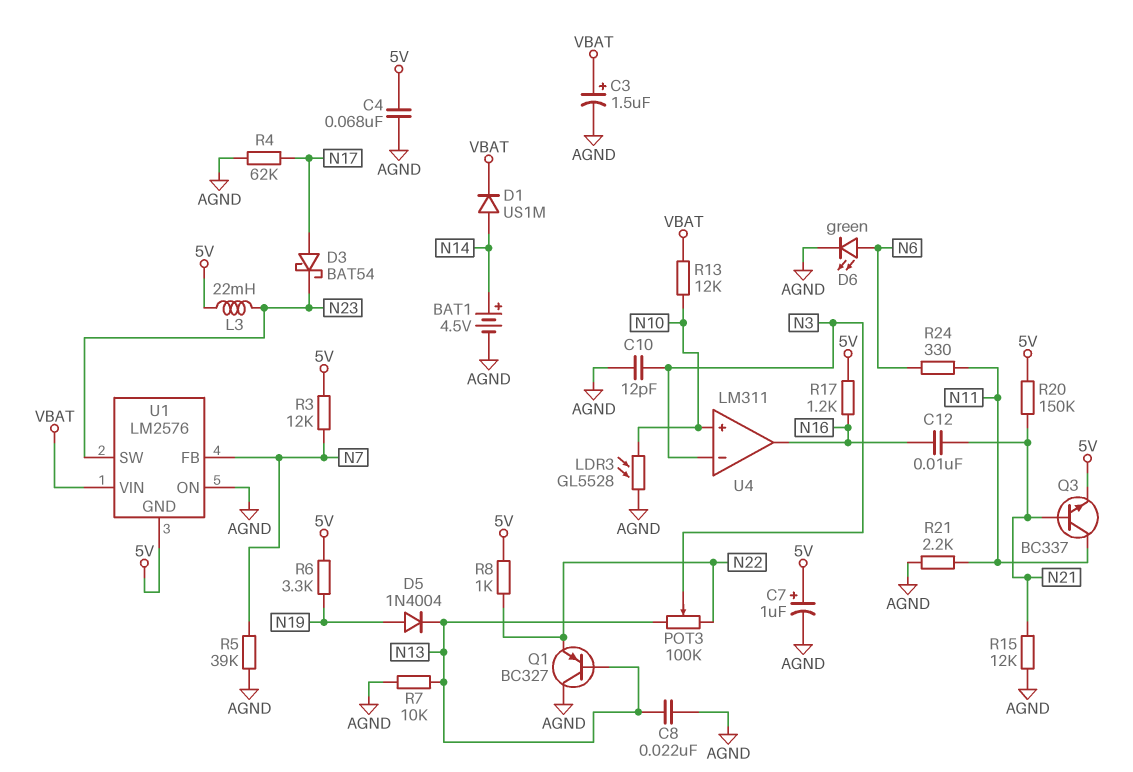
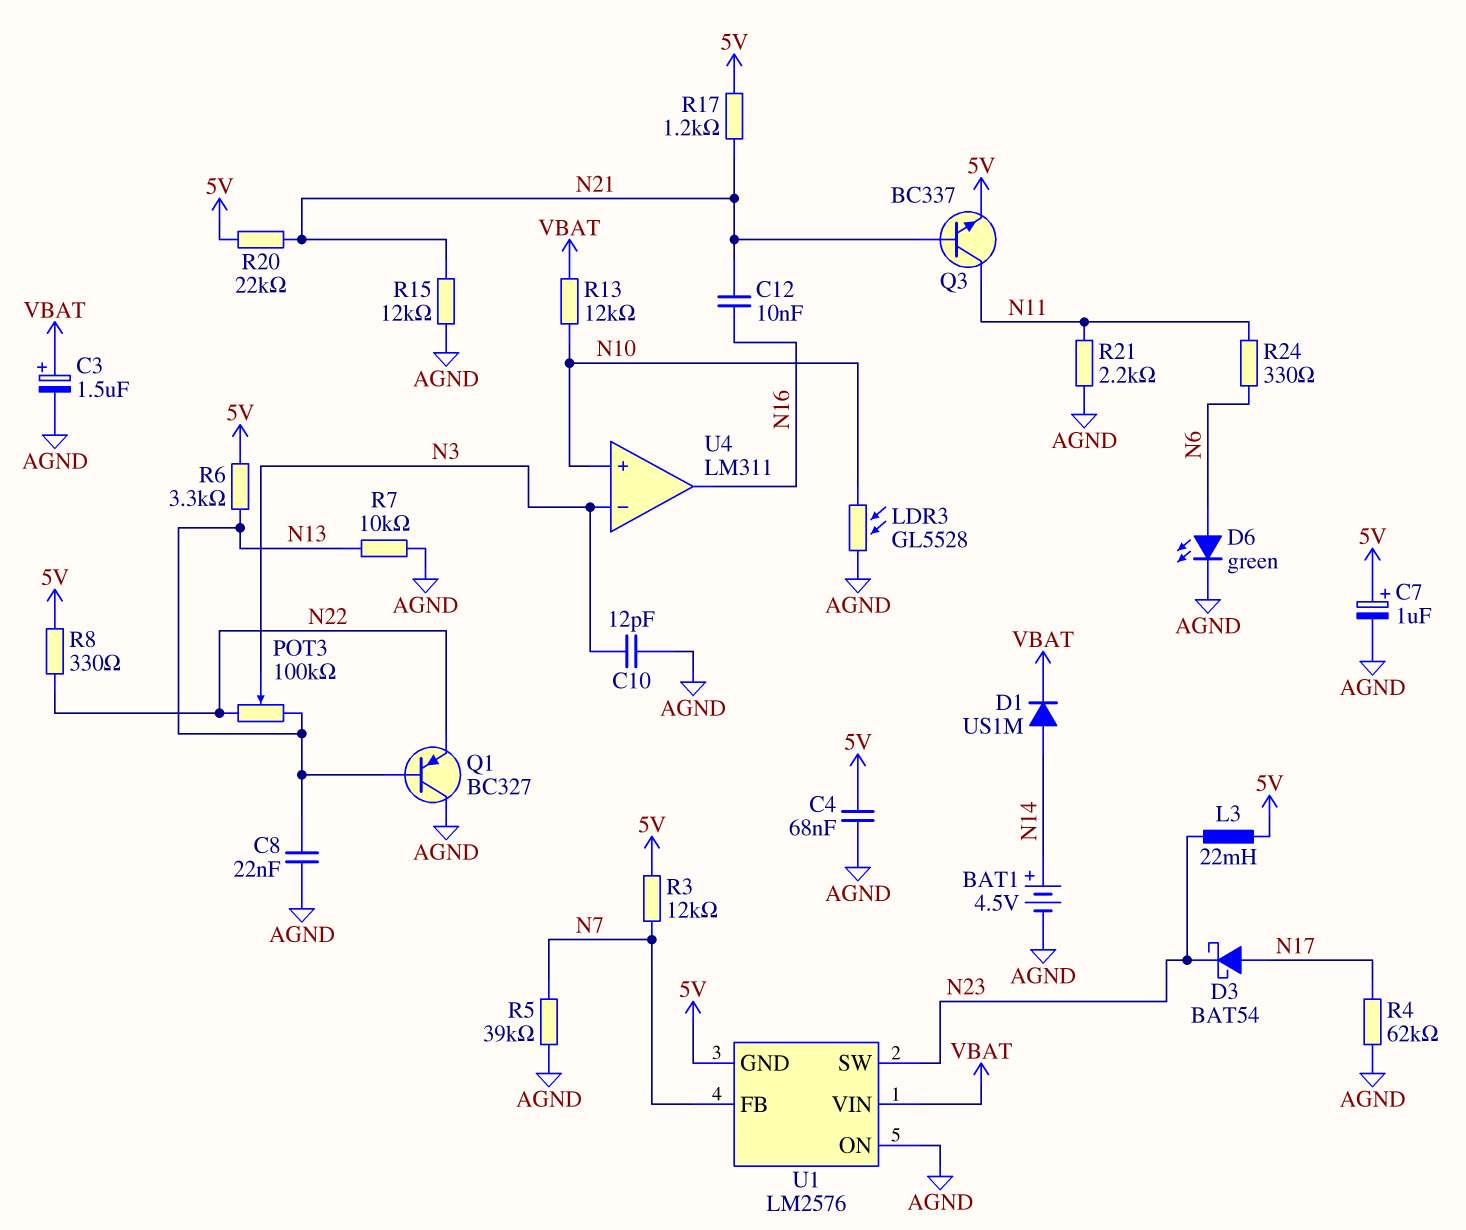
D5: diode 1N4004 (A N19, K N13) -> none
R6: 3.3k (5V, N19) -> 3.3k (5V, N13)
R8: 1k (5V, N22) -> 330 (5V, N22)
R17: 1.2k (5V, N16) -> 1.2k (5V, N21)
R20: 150k (5V, N21) -> 22k (5V, N21)

